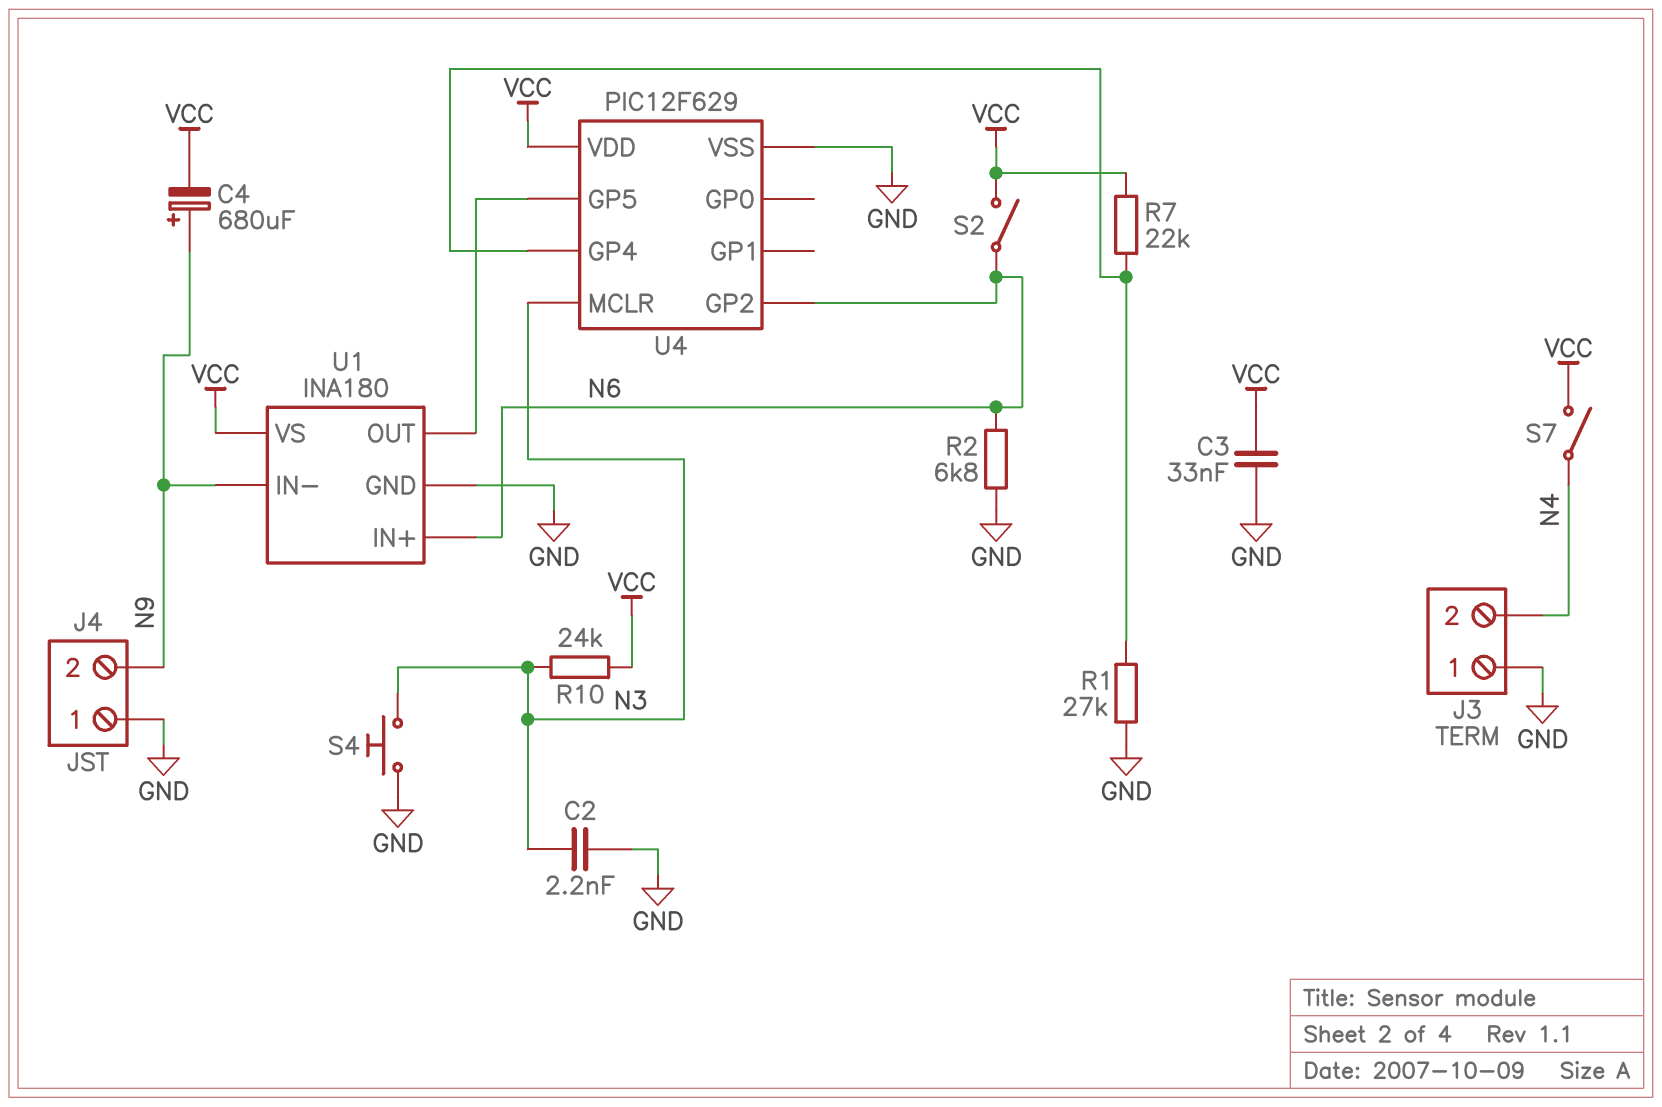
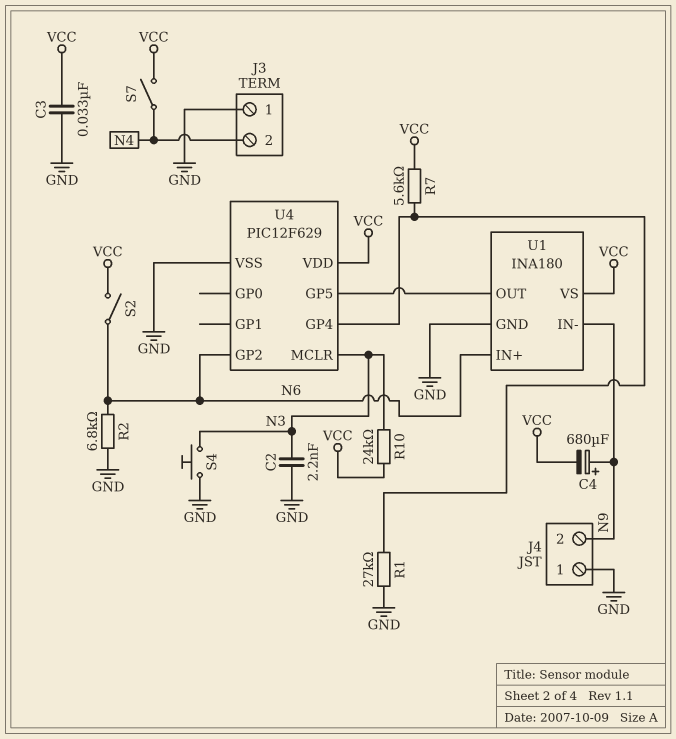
R7: 22k (U4/GP4, VCC) -> 5.6k (U4/GP4, VCC)

